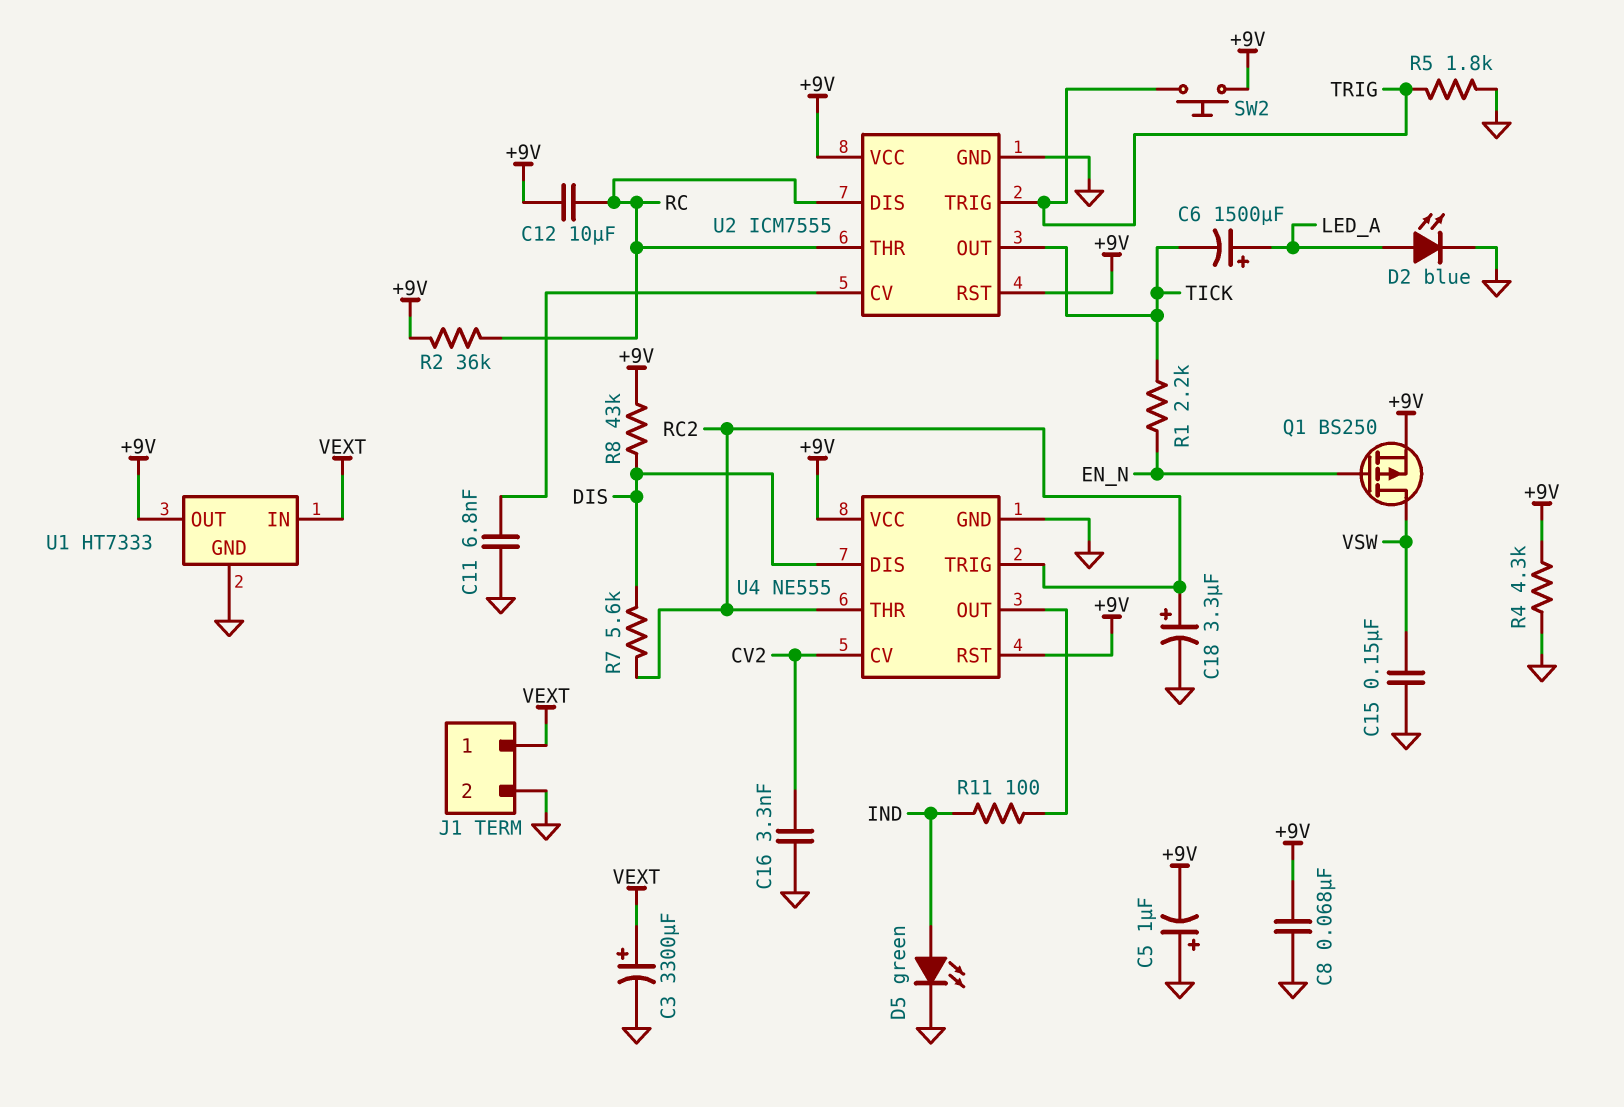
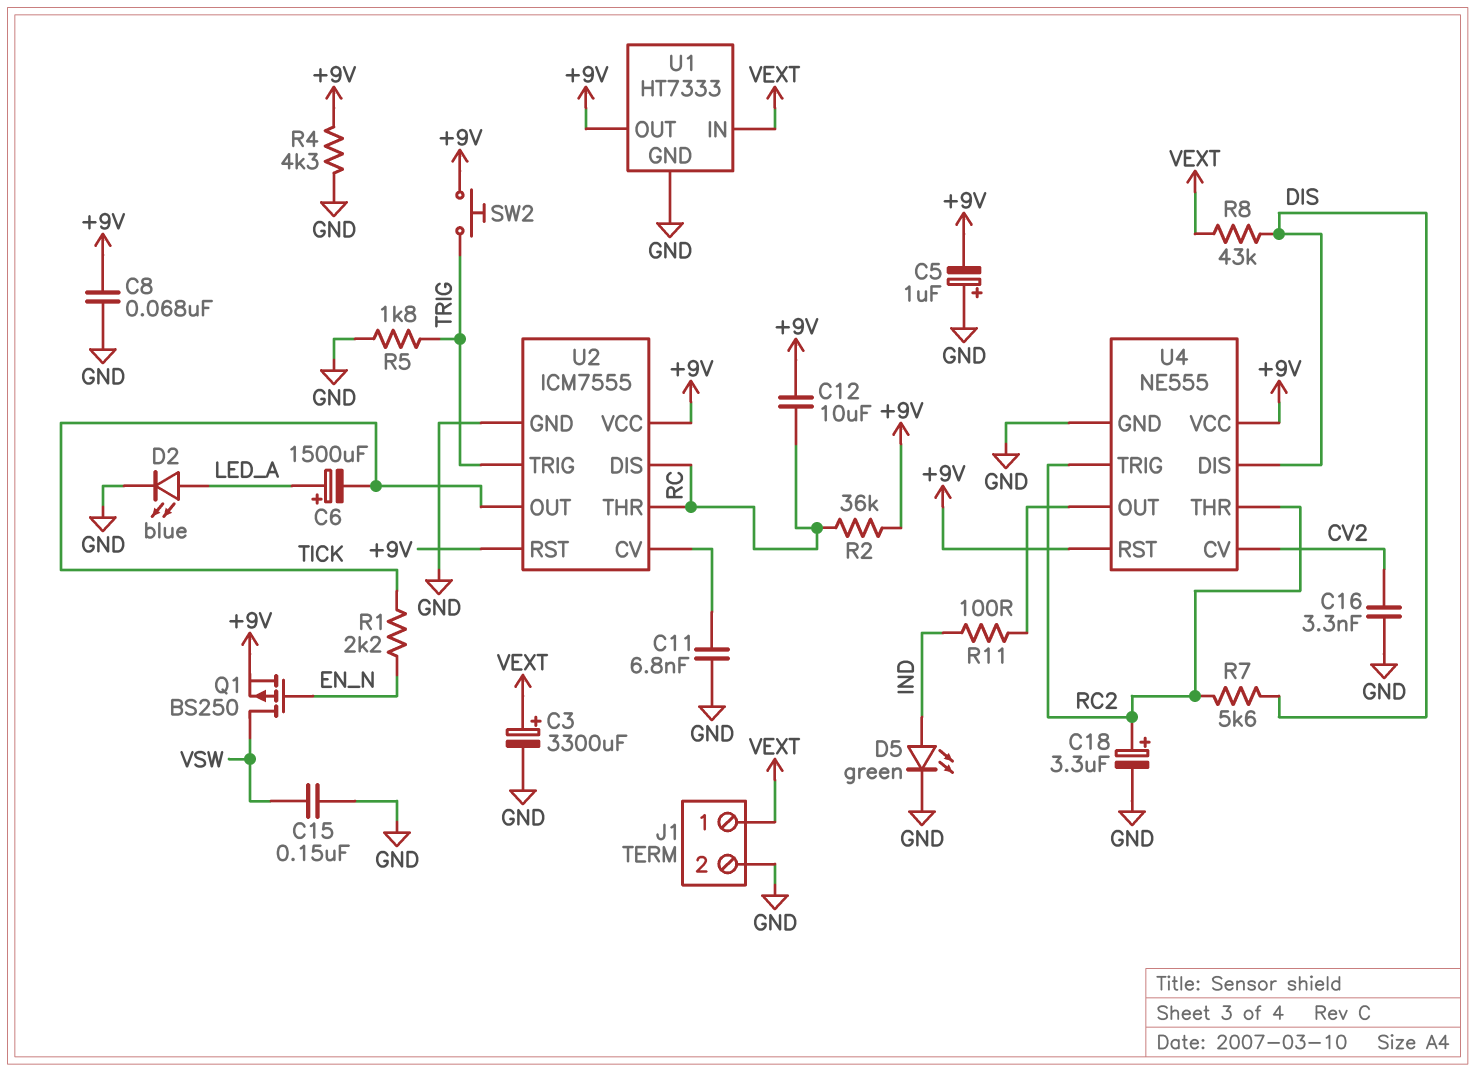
R8: 43k (+9V, DIS) -> 43k (DIS, VEXT)

